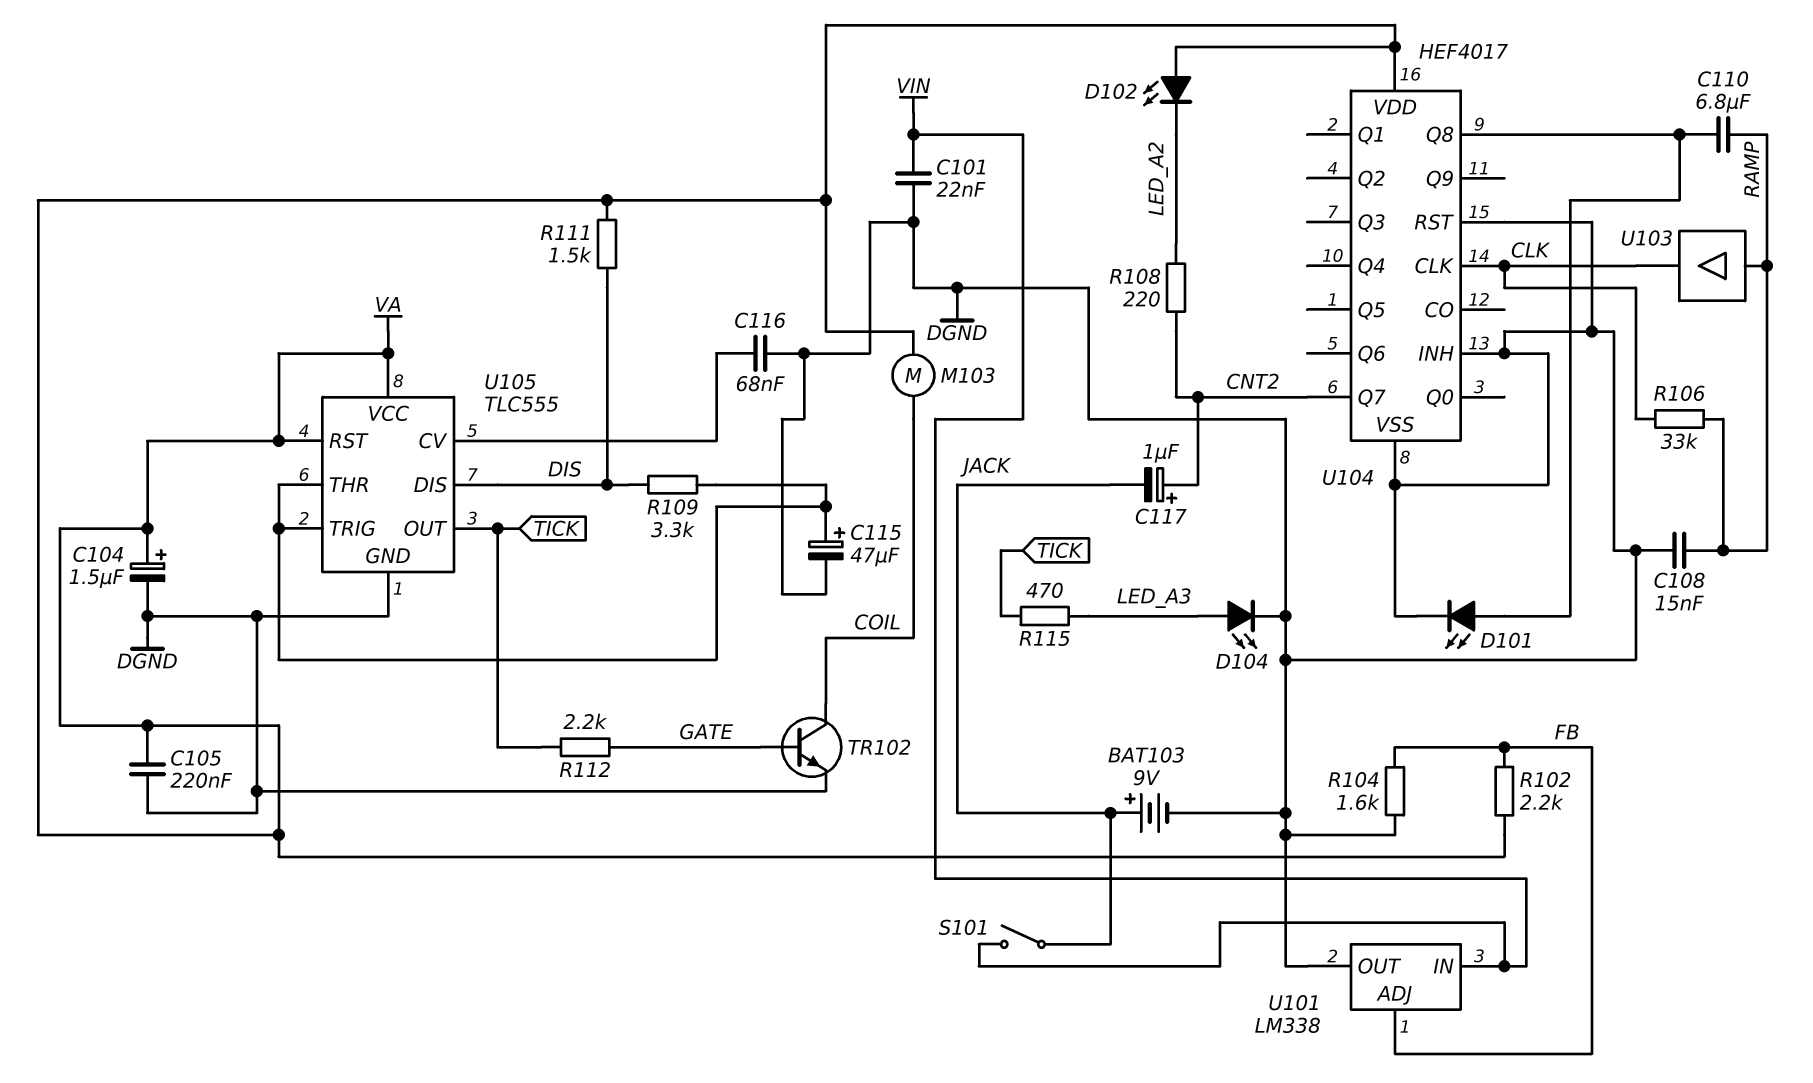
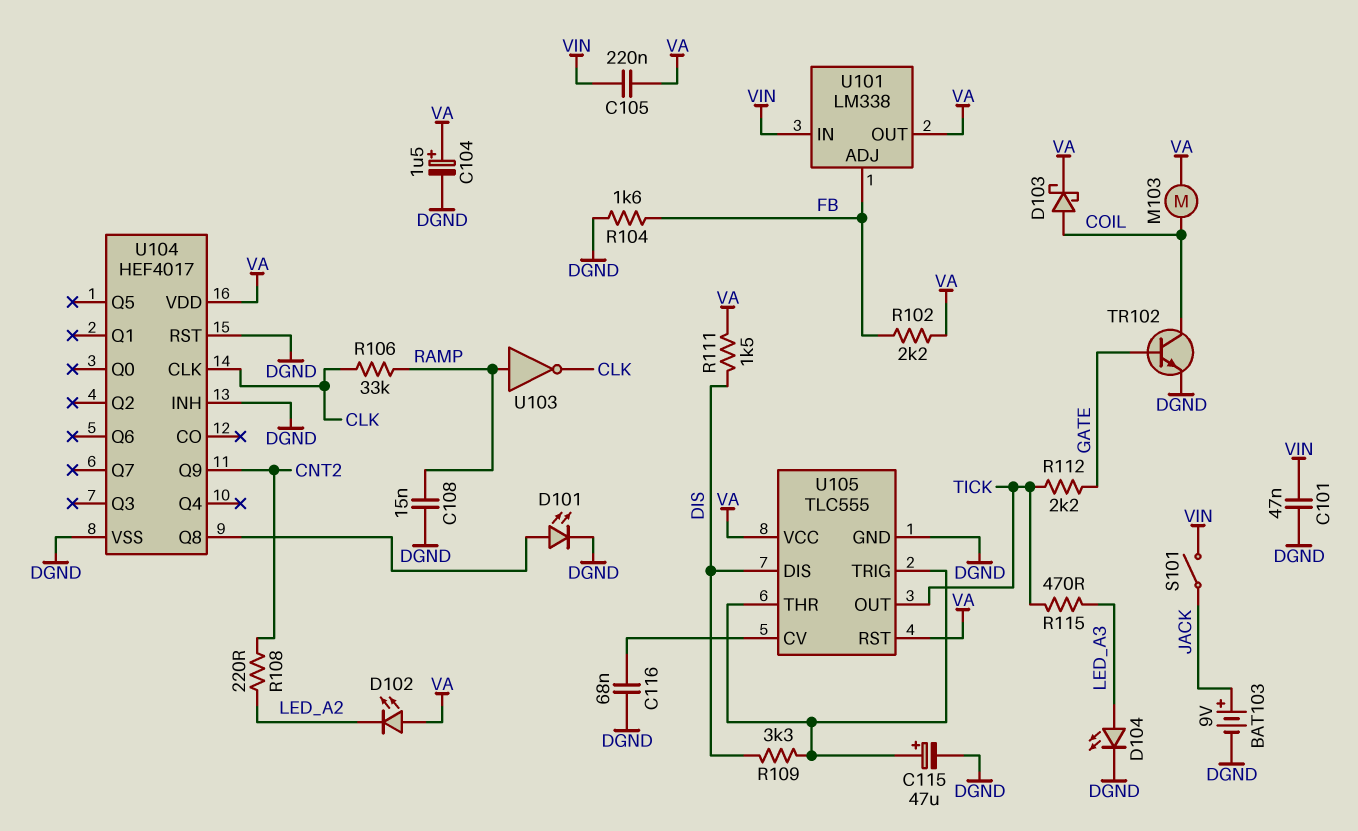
C101: 22nF (DGND, VIN) -> 47nF (DGND, VIN)
C105: 220nF (DGND, VA) -> 220nF (VA, VIN)
C110: 6.8uF (RAMP, U104/Q8) -> none
C117: 1uF (plus CNT2, minus JACK) -> none
D103: none -> schottky (A COIL, K VA)
U101 pin OUT: DGND -> VA
U103: buffer (in RAMP, out CLK) -> NOT (in RAMP, out CLK)
U104 pin Q7: CNT2 -> none
U104 pin Q9: none -> CNT2

